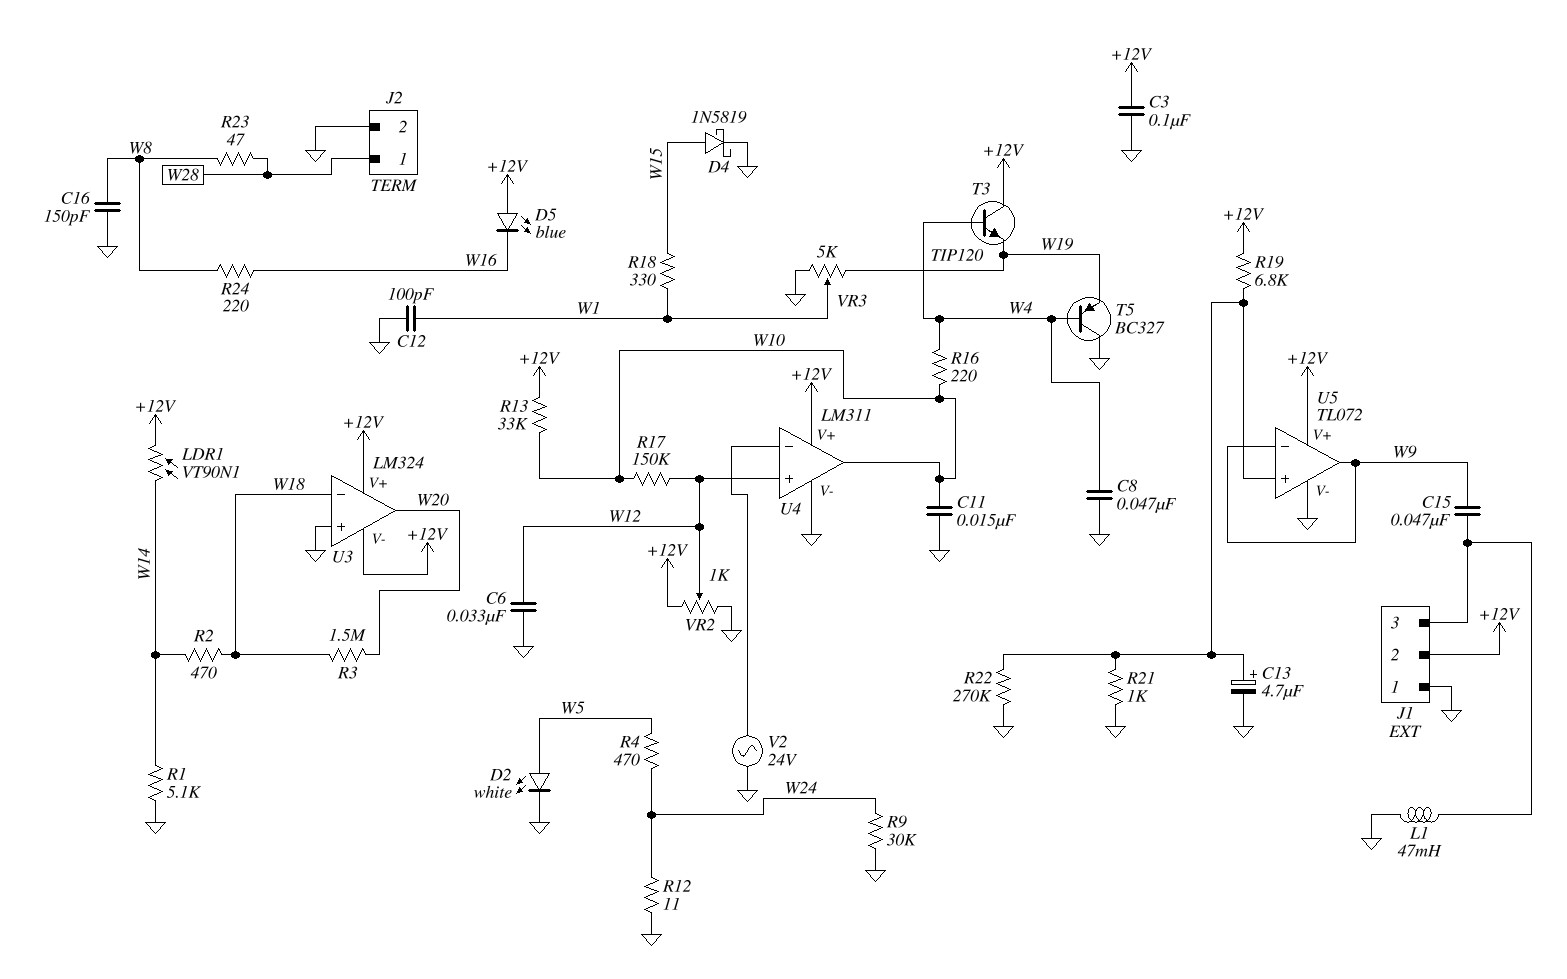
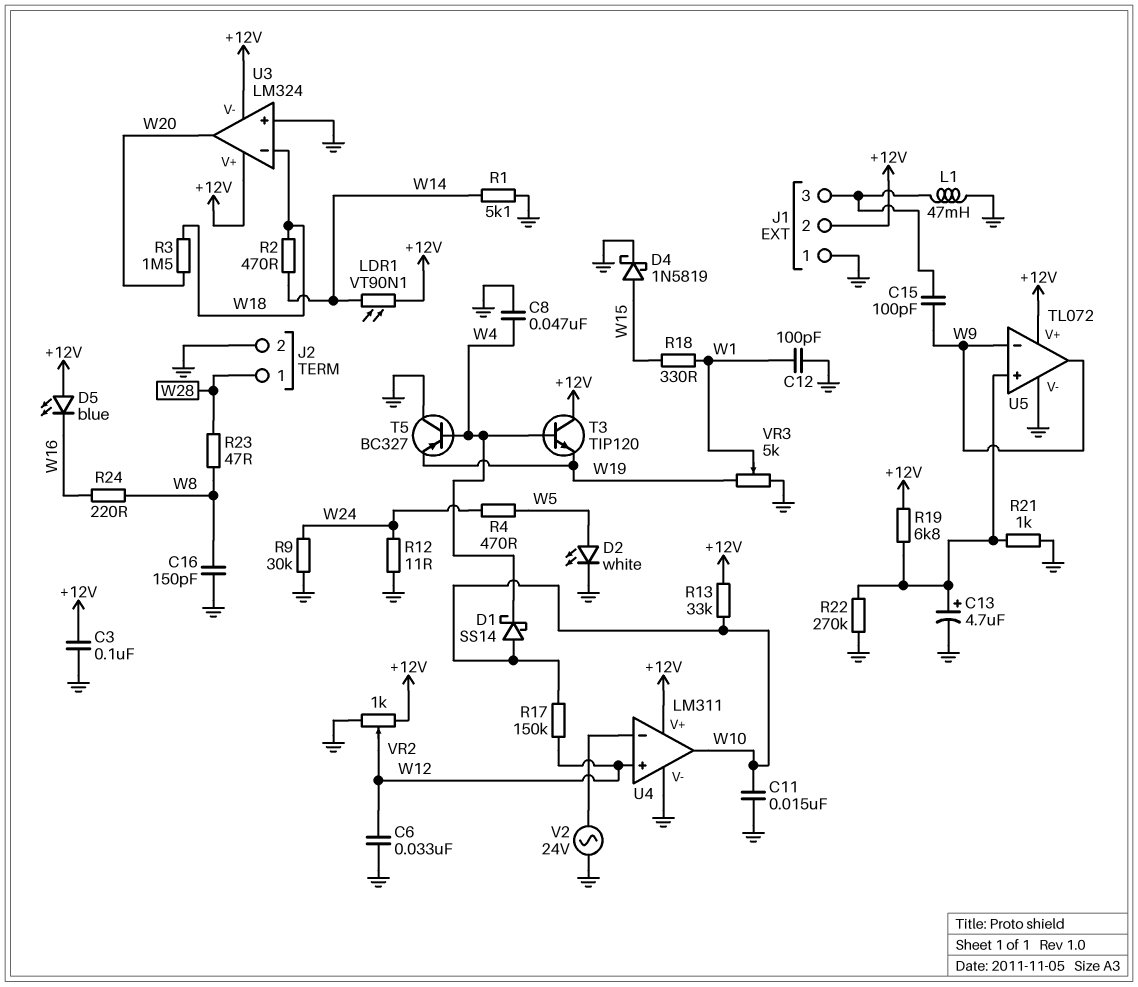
C15: 47nF (J1/3, W9) -> 100pF (J1/3, W9)
D1: none -> schottky SS14 (A W10, K W4)
R16: 220 (W4, W10) -> none

